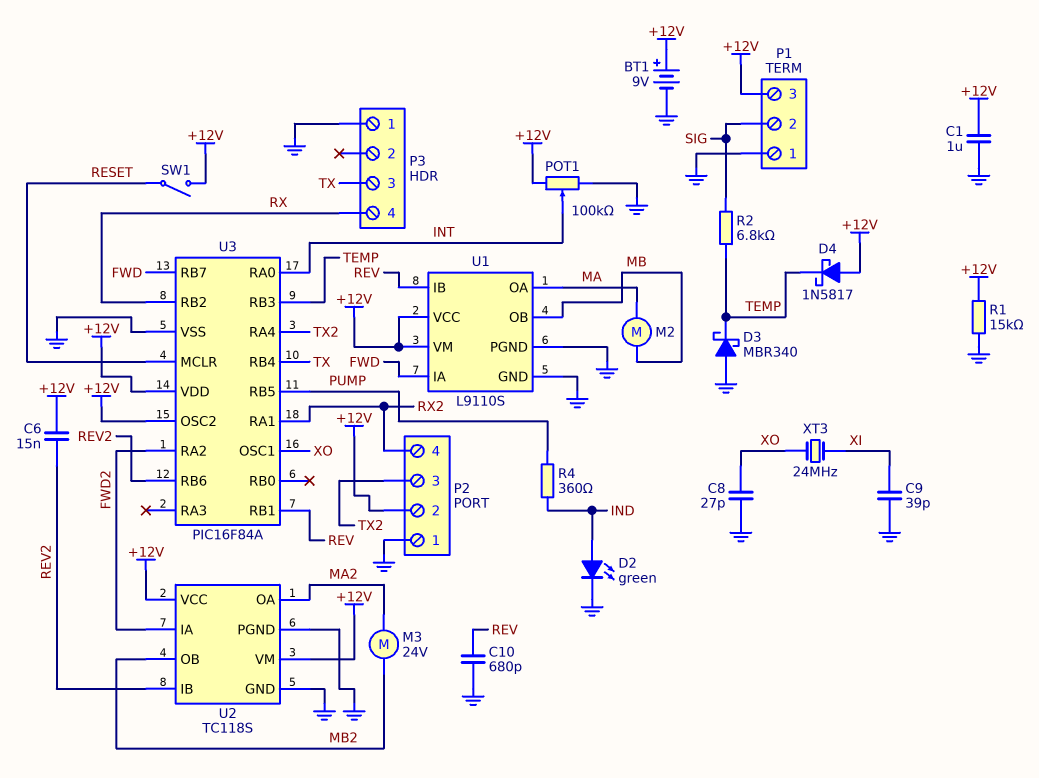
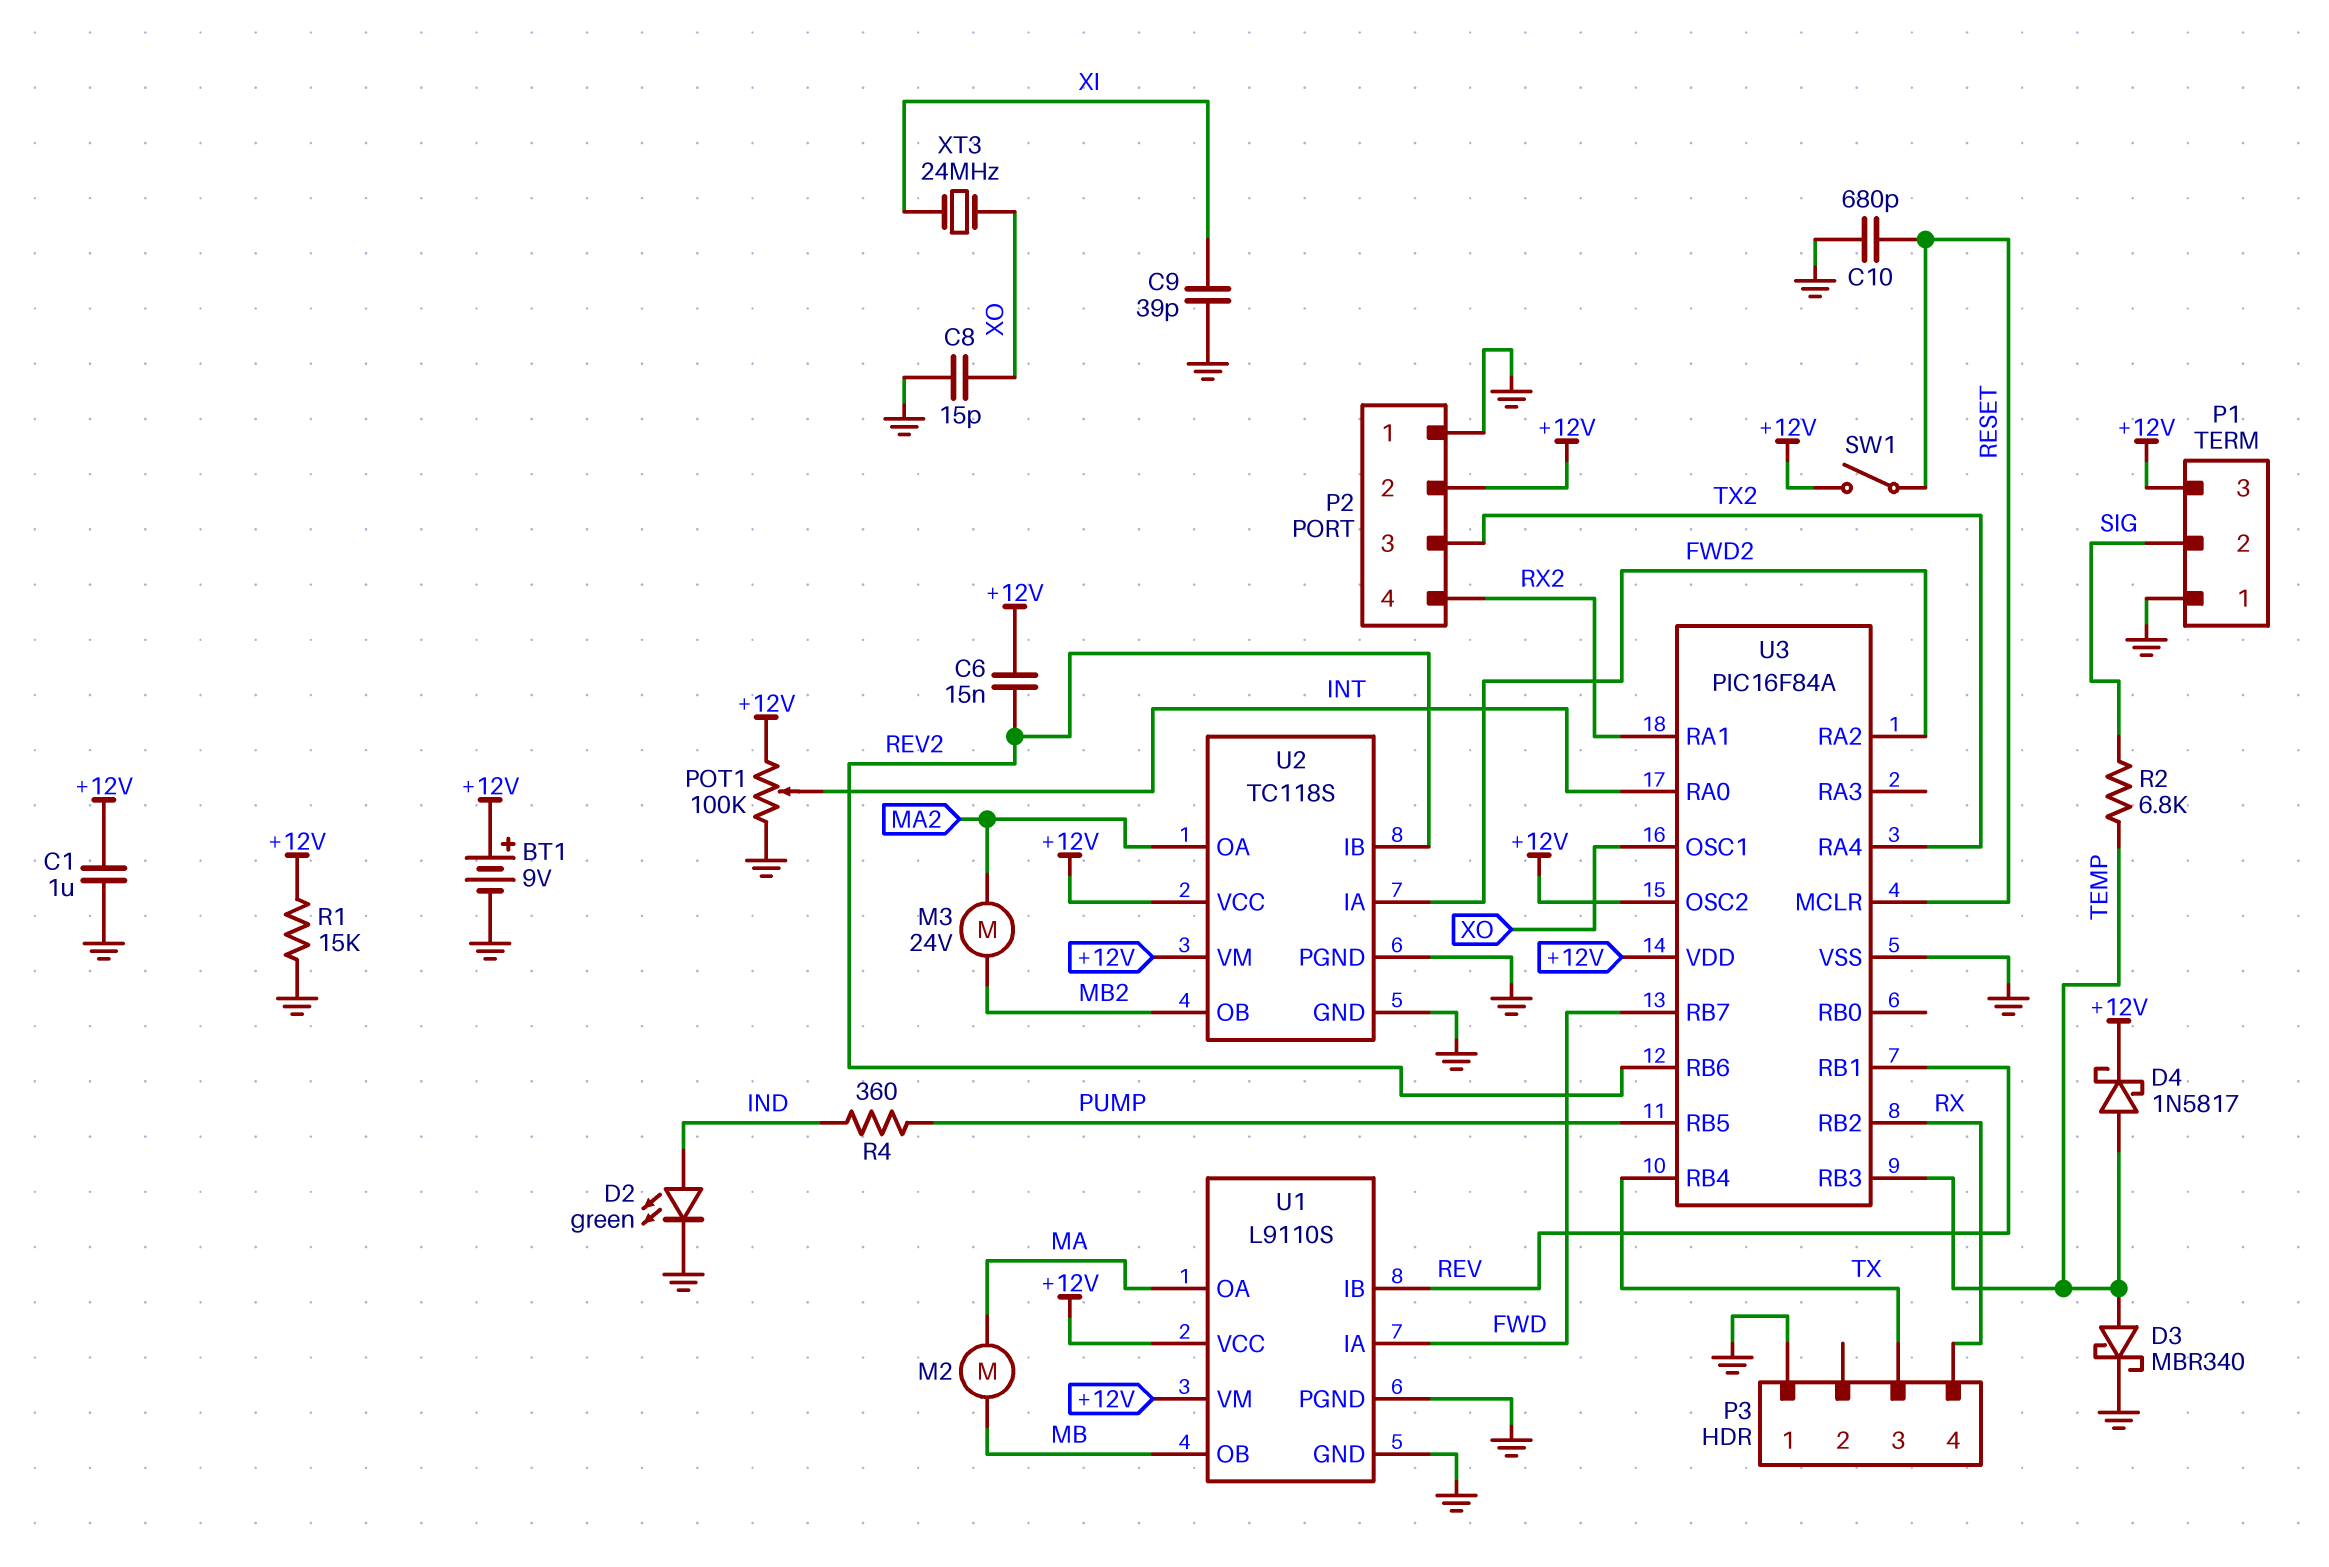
C8: 27pF (GND, XO) -> 15pF (GND, XO)
C10: 680pF (GND, REV) -> 680pF (GND, RESET)
D3: schottky MBR340 (A GND, K TEMP) -> schottky MBR340 (A TEMP, K GND)
D4: schottky 1N5817 (A +12V, K TEMP) -> schottky 1N5817 (A TEMP, K +12V)

